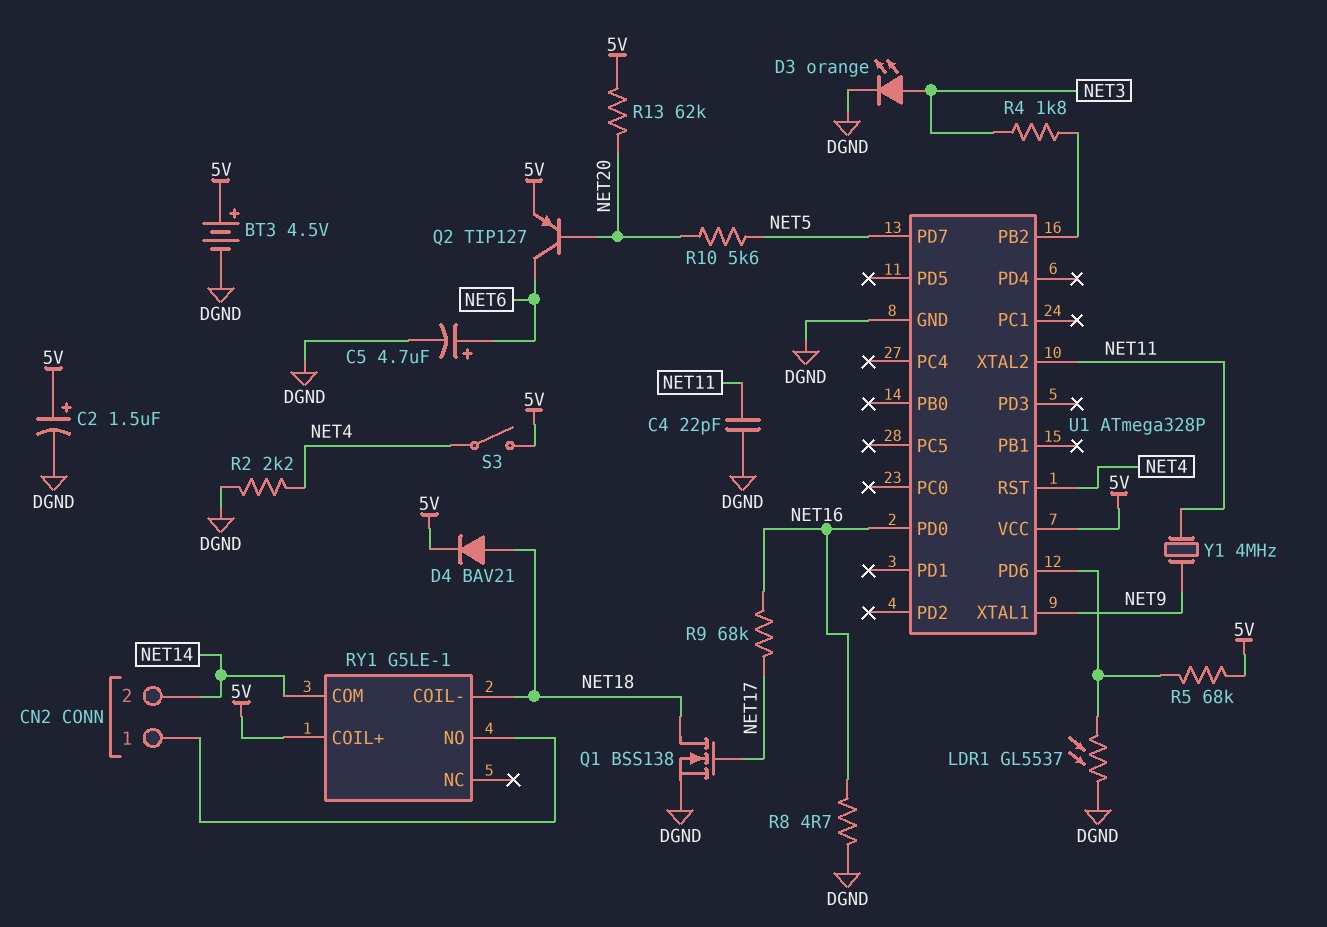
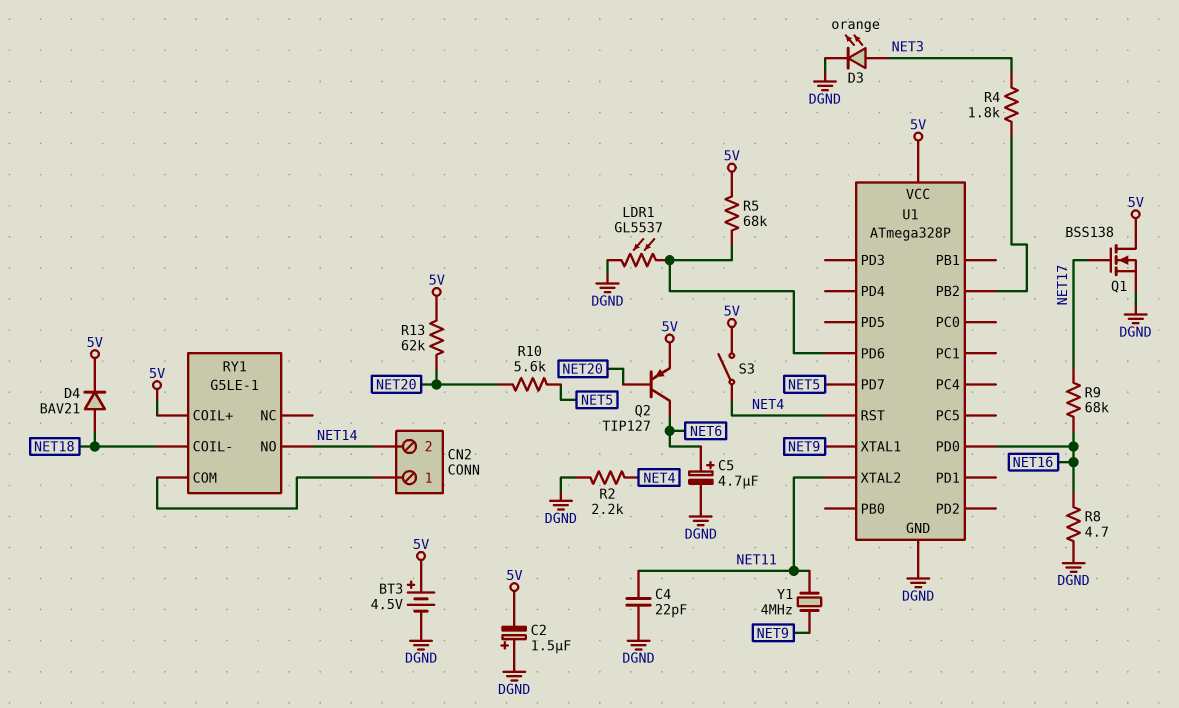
C2: 1.5uF (plus 5V, minus DGND) -> 1.5uF (plus DGND, minus 5V)
Q1: NMOS BSS138 (G NET17, D NET18, S DGND) -> NMOS BSS138 (G NET17, D 5V, S DGND)
RY1 pin COM: NET14 -> CN2/1
RY1 pin NO: CN2/1 -> NET14

